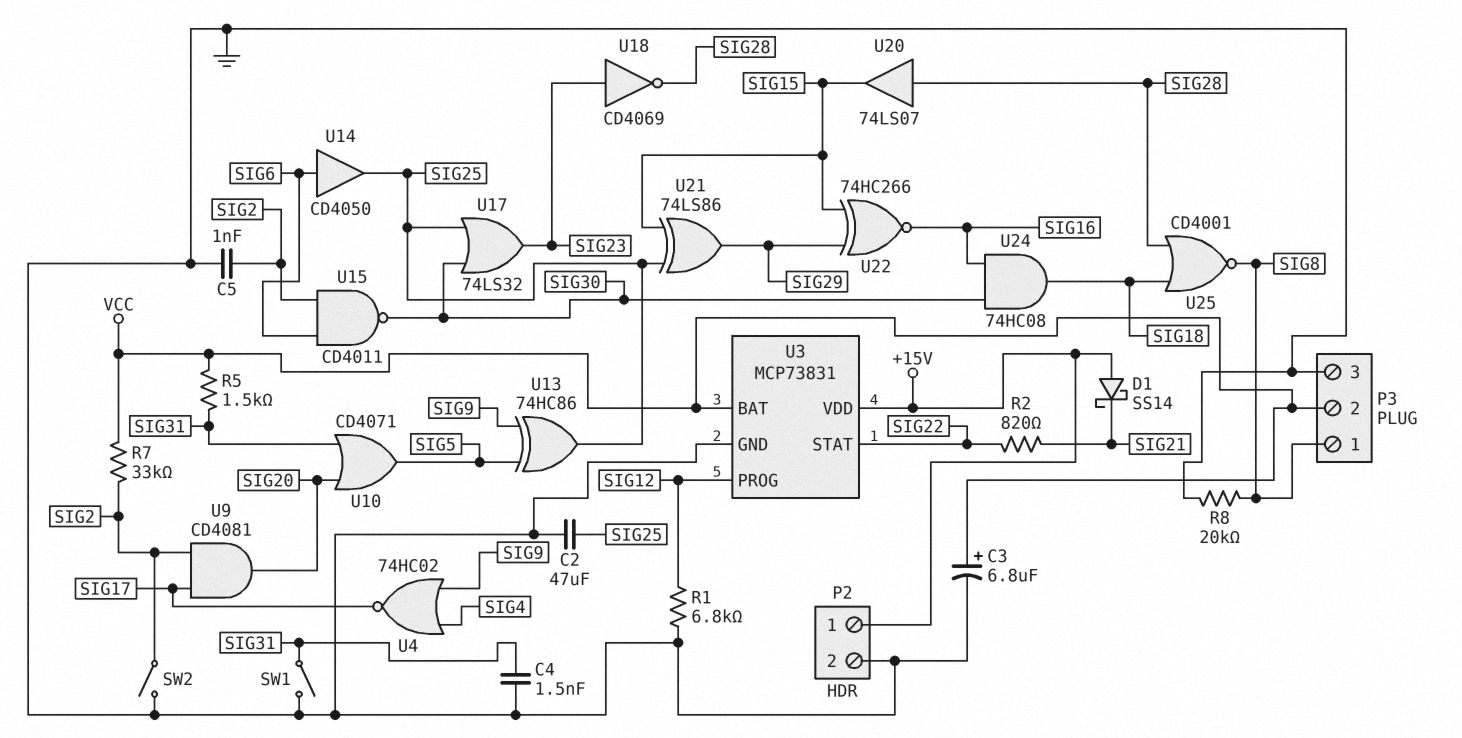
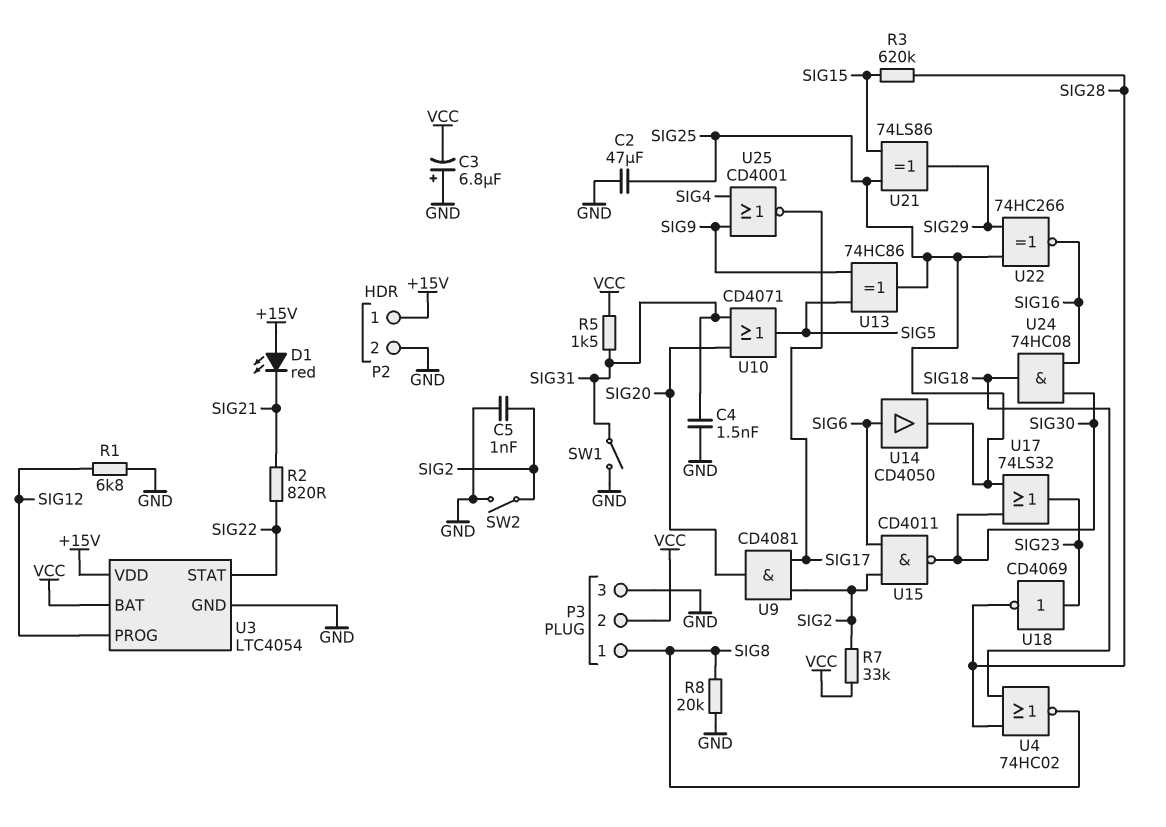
C3: 6.8uF (plus VCC, minus GND) -> 6.8uF (plus GND, minus VCC)
D1: schottky SS14 (A +15V, K SIG21) -> LED red (A +15V, K SIG21)
R3: none -> 620k (SIG15, SIG28)
U3: MCP73831 -> LTC4054
U4: NOR 74HC02 (in SIG4, in SIG9, out SIG17) -> NOR 74HC02 (in SIG18, in SIG28, out SIG8)
U20: buffer 74LS07 (in SIG28, out SIG15) -> none
U22: XNOR 74HC266 (in SIG15, in SIG29, out SIG16) -> XNOR 74HC266 (in SIG25, in SIG29, out SIG16)
U25: NOR CD4001 (in SIG18, in SIG28, out SIG8) -> NOR CD4001 (in SIG4, in SIG9, out SIG17)

